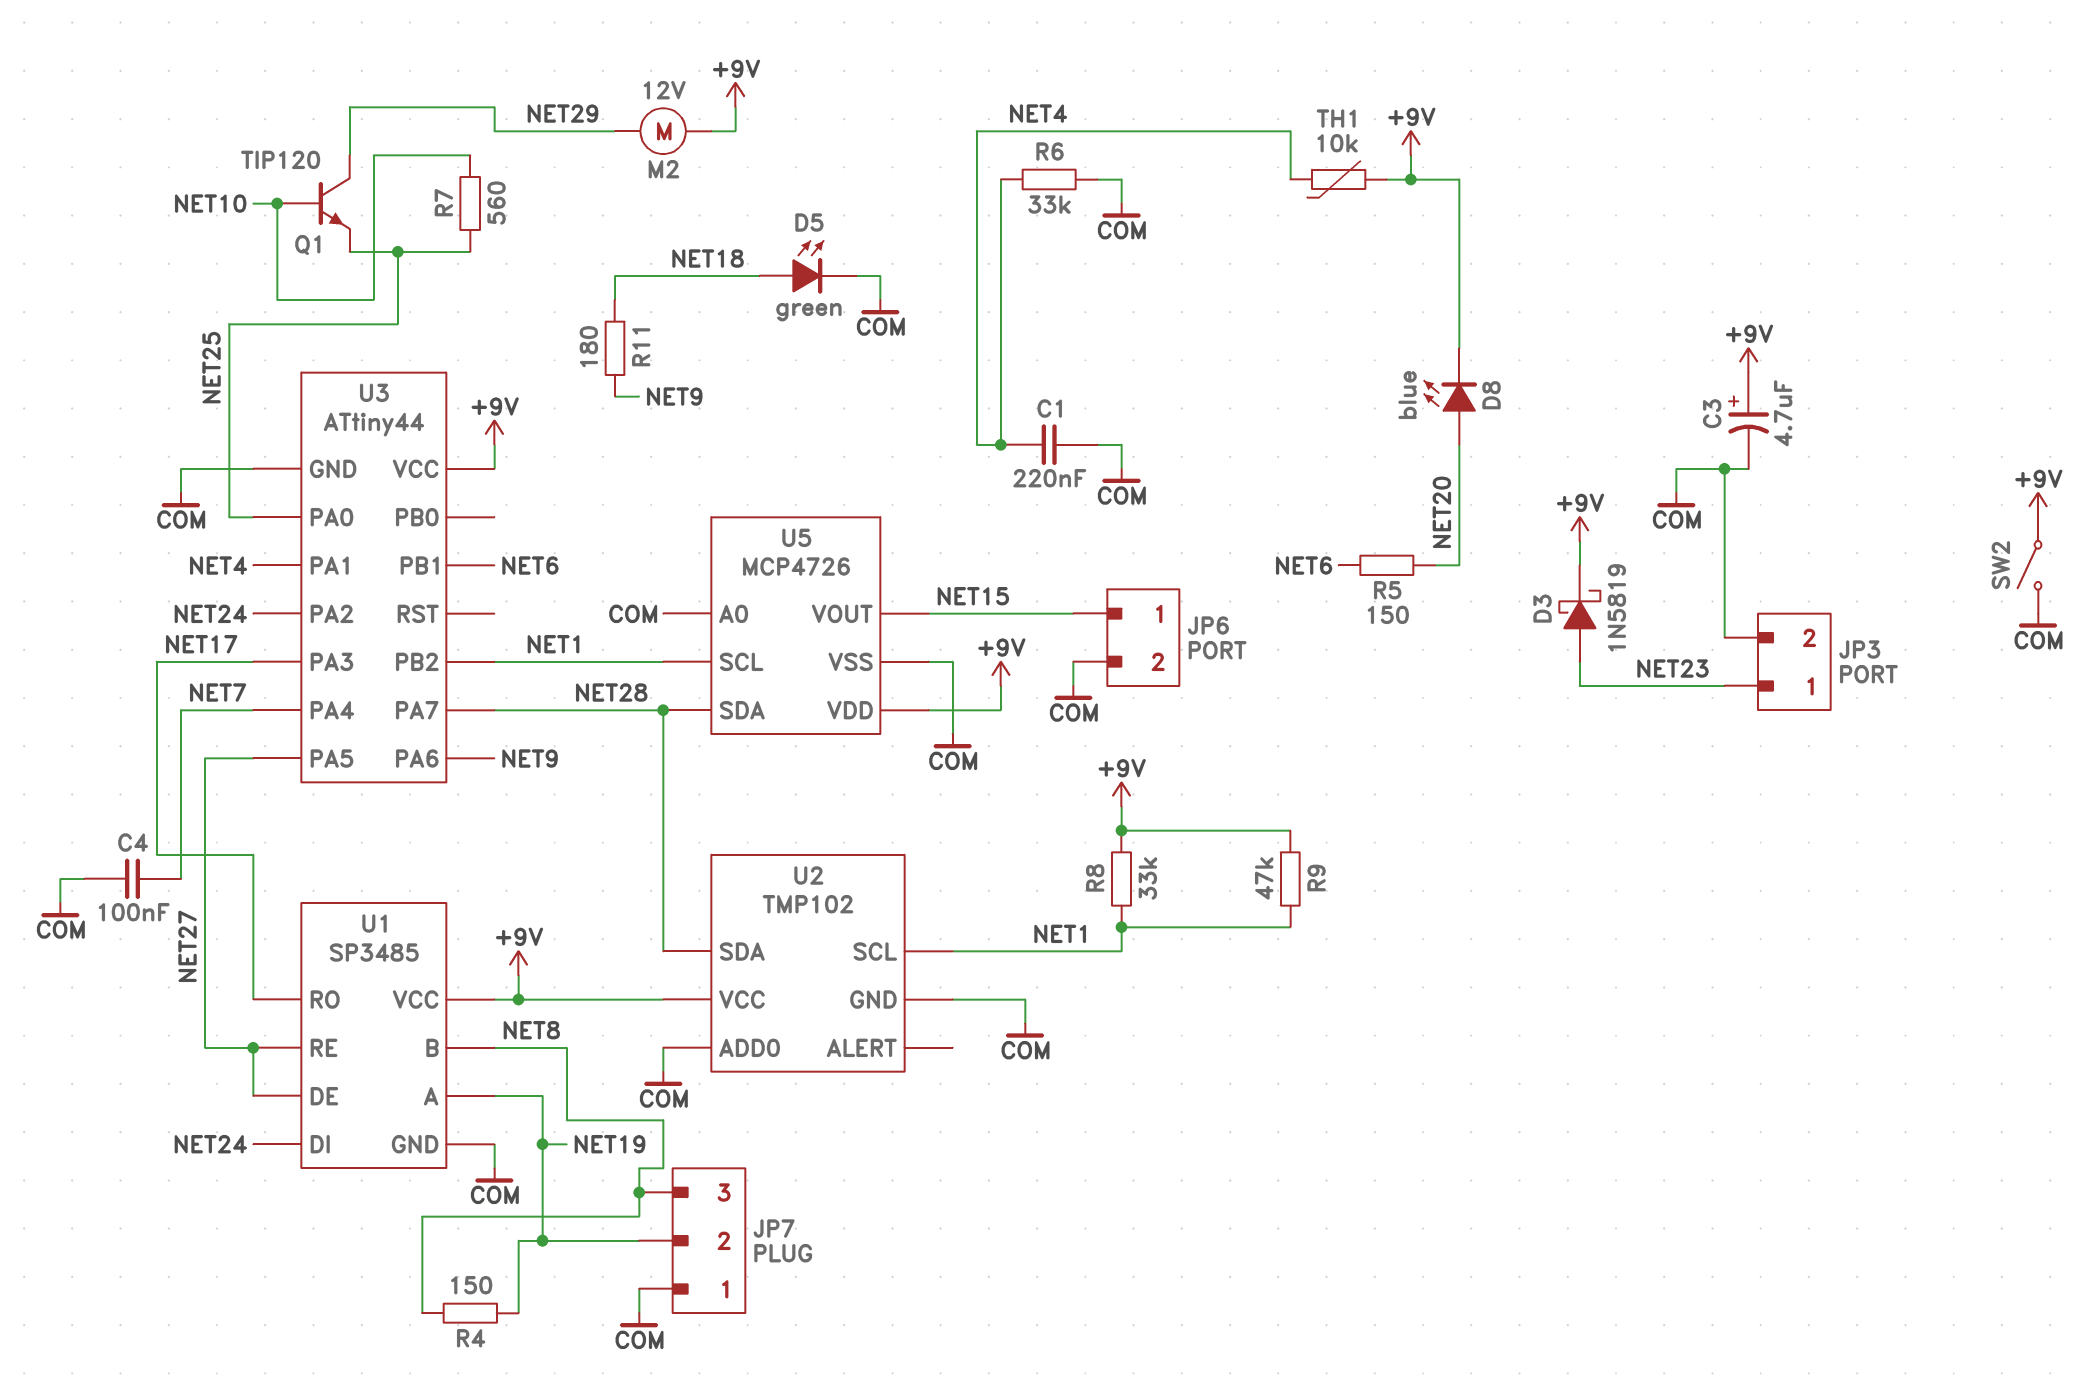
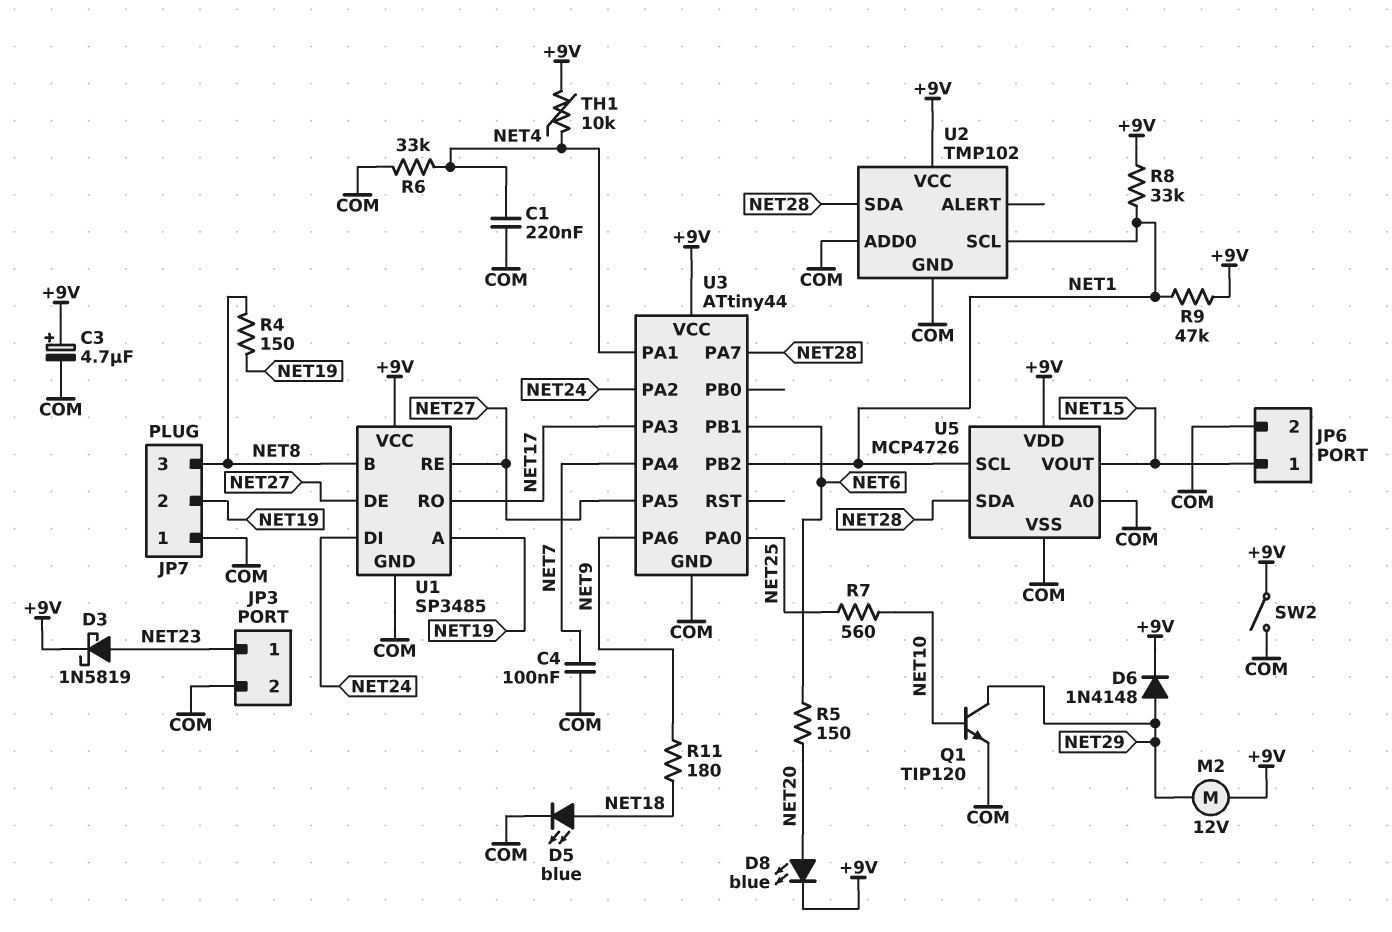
D5: LED green (A NET18, K COM) -> LED blue (A NET18, K COM)
D6: none -> diode 1N4148 (A NET29, K +9V)
Q1: NPN TIP120 (B NET10, C NET29, E NET25) -> NPN TIP120 (B NET10, C NET29, E COM)

